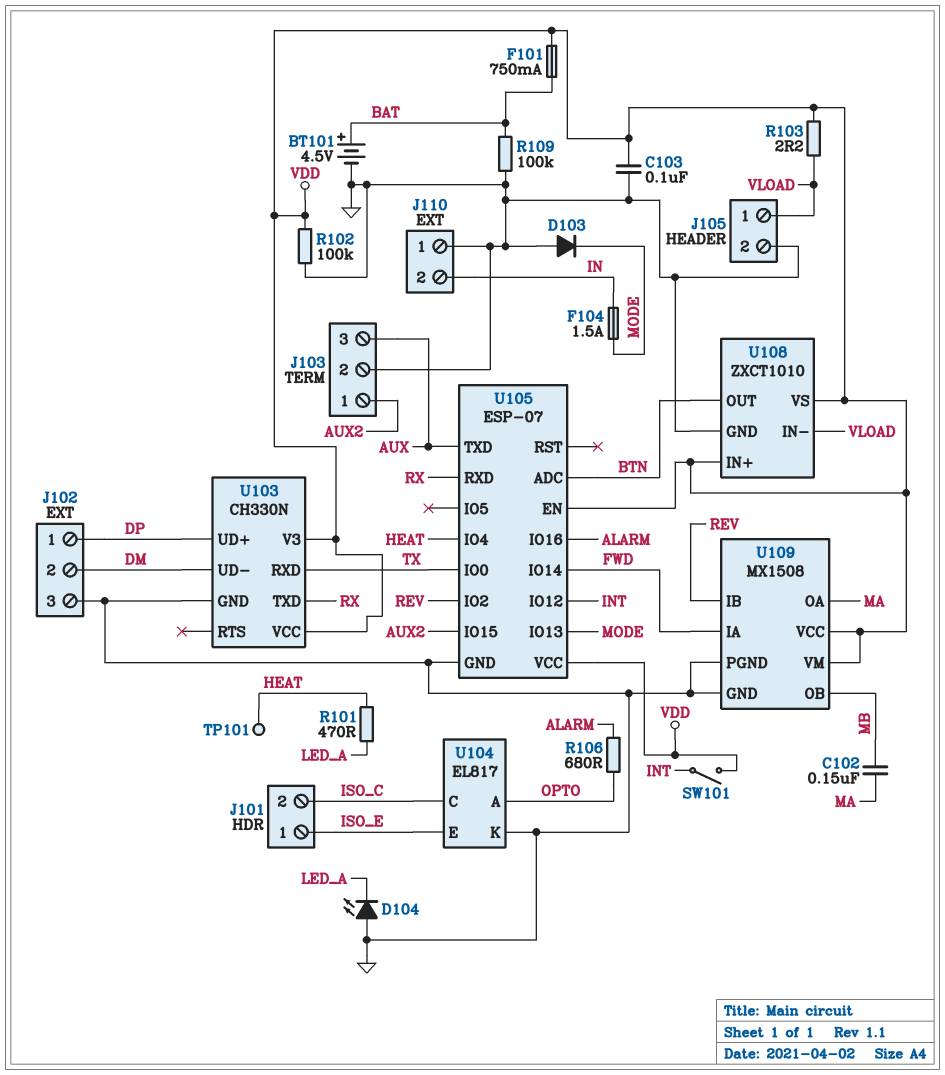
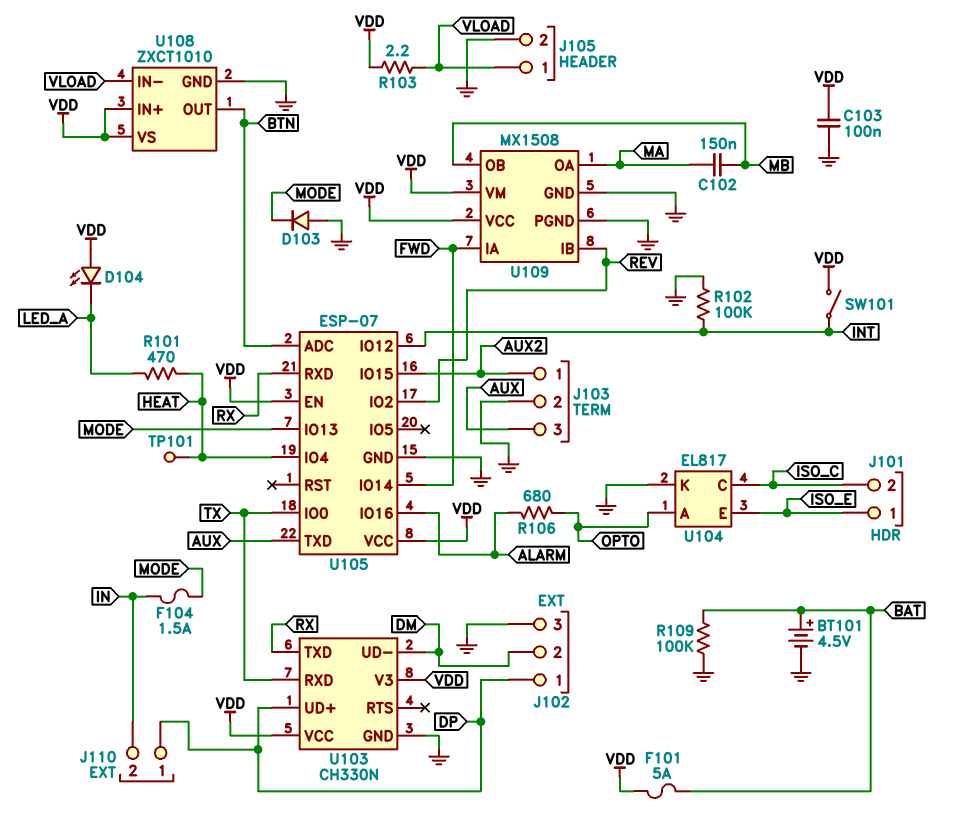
D104: LED (A GND, K LED_A) -> LED (A VDD, K LED_A)
F101: 750mA (BAT, VDD) -> 5A (BAT, VDD)
J110 pin 1: GND -> DP
R102: 100k (GND, VDD) -> 100k (GND, INT)

